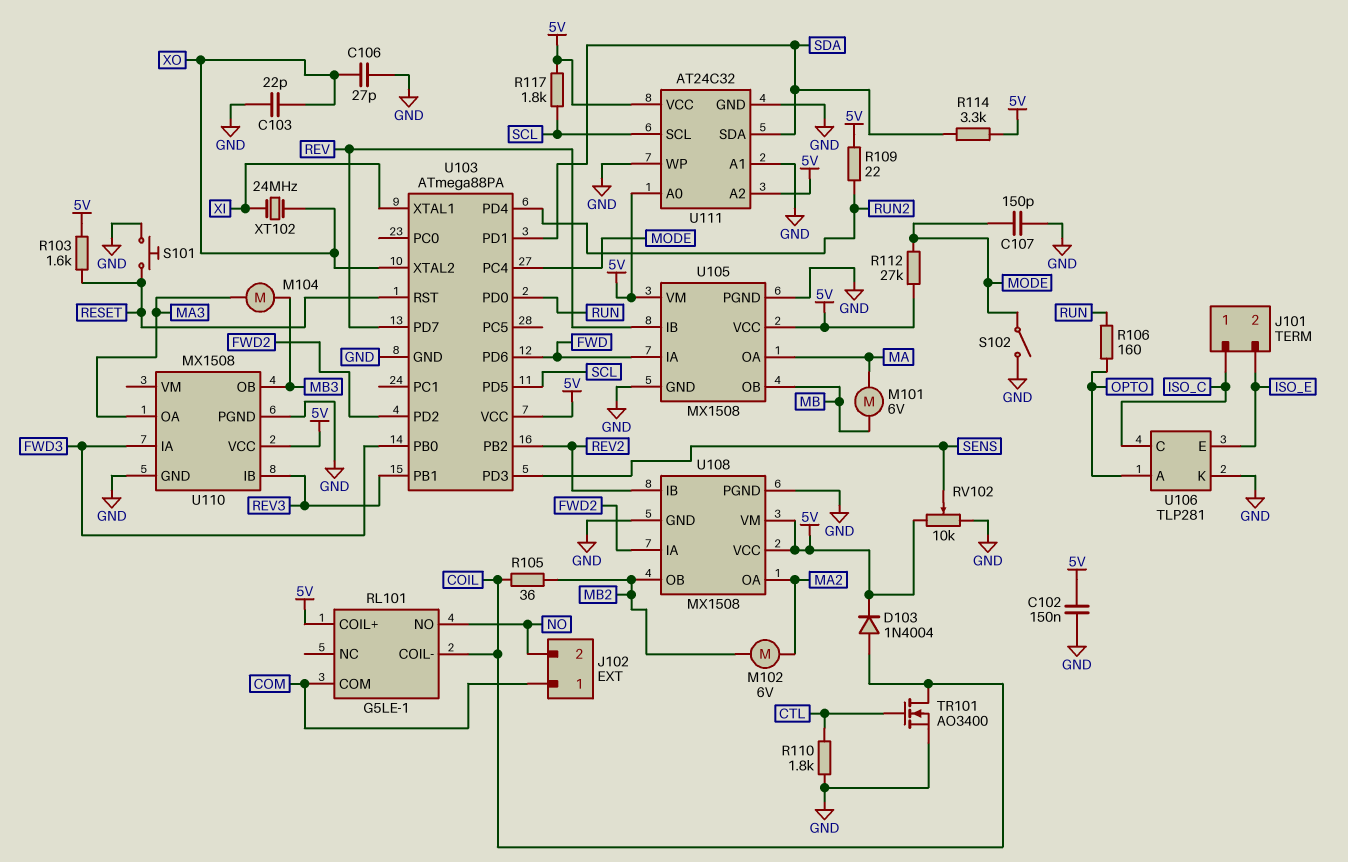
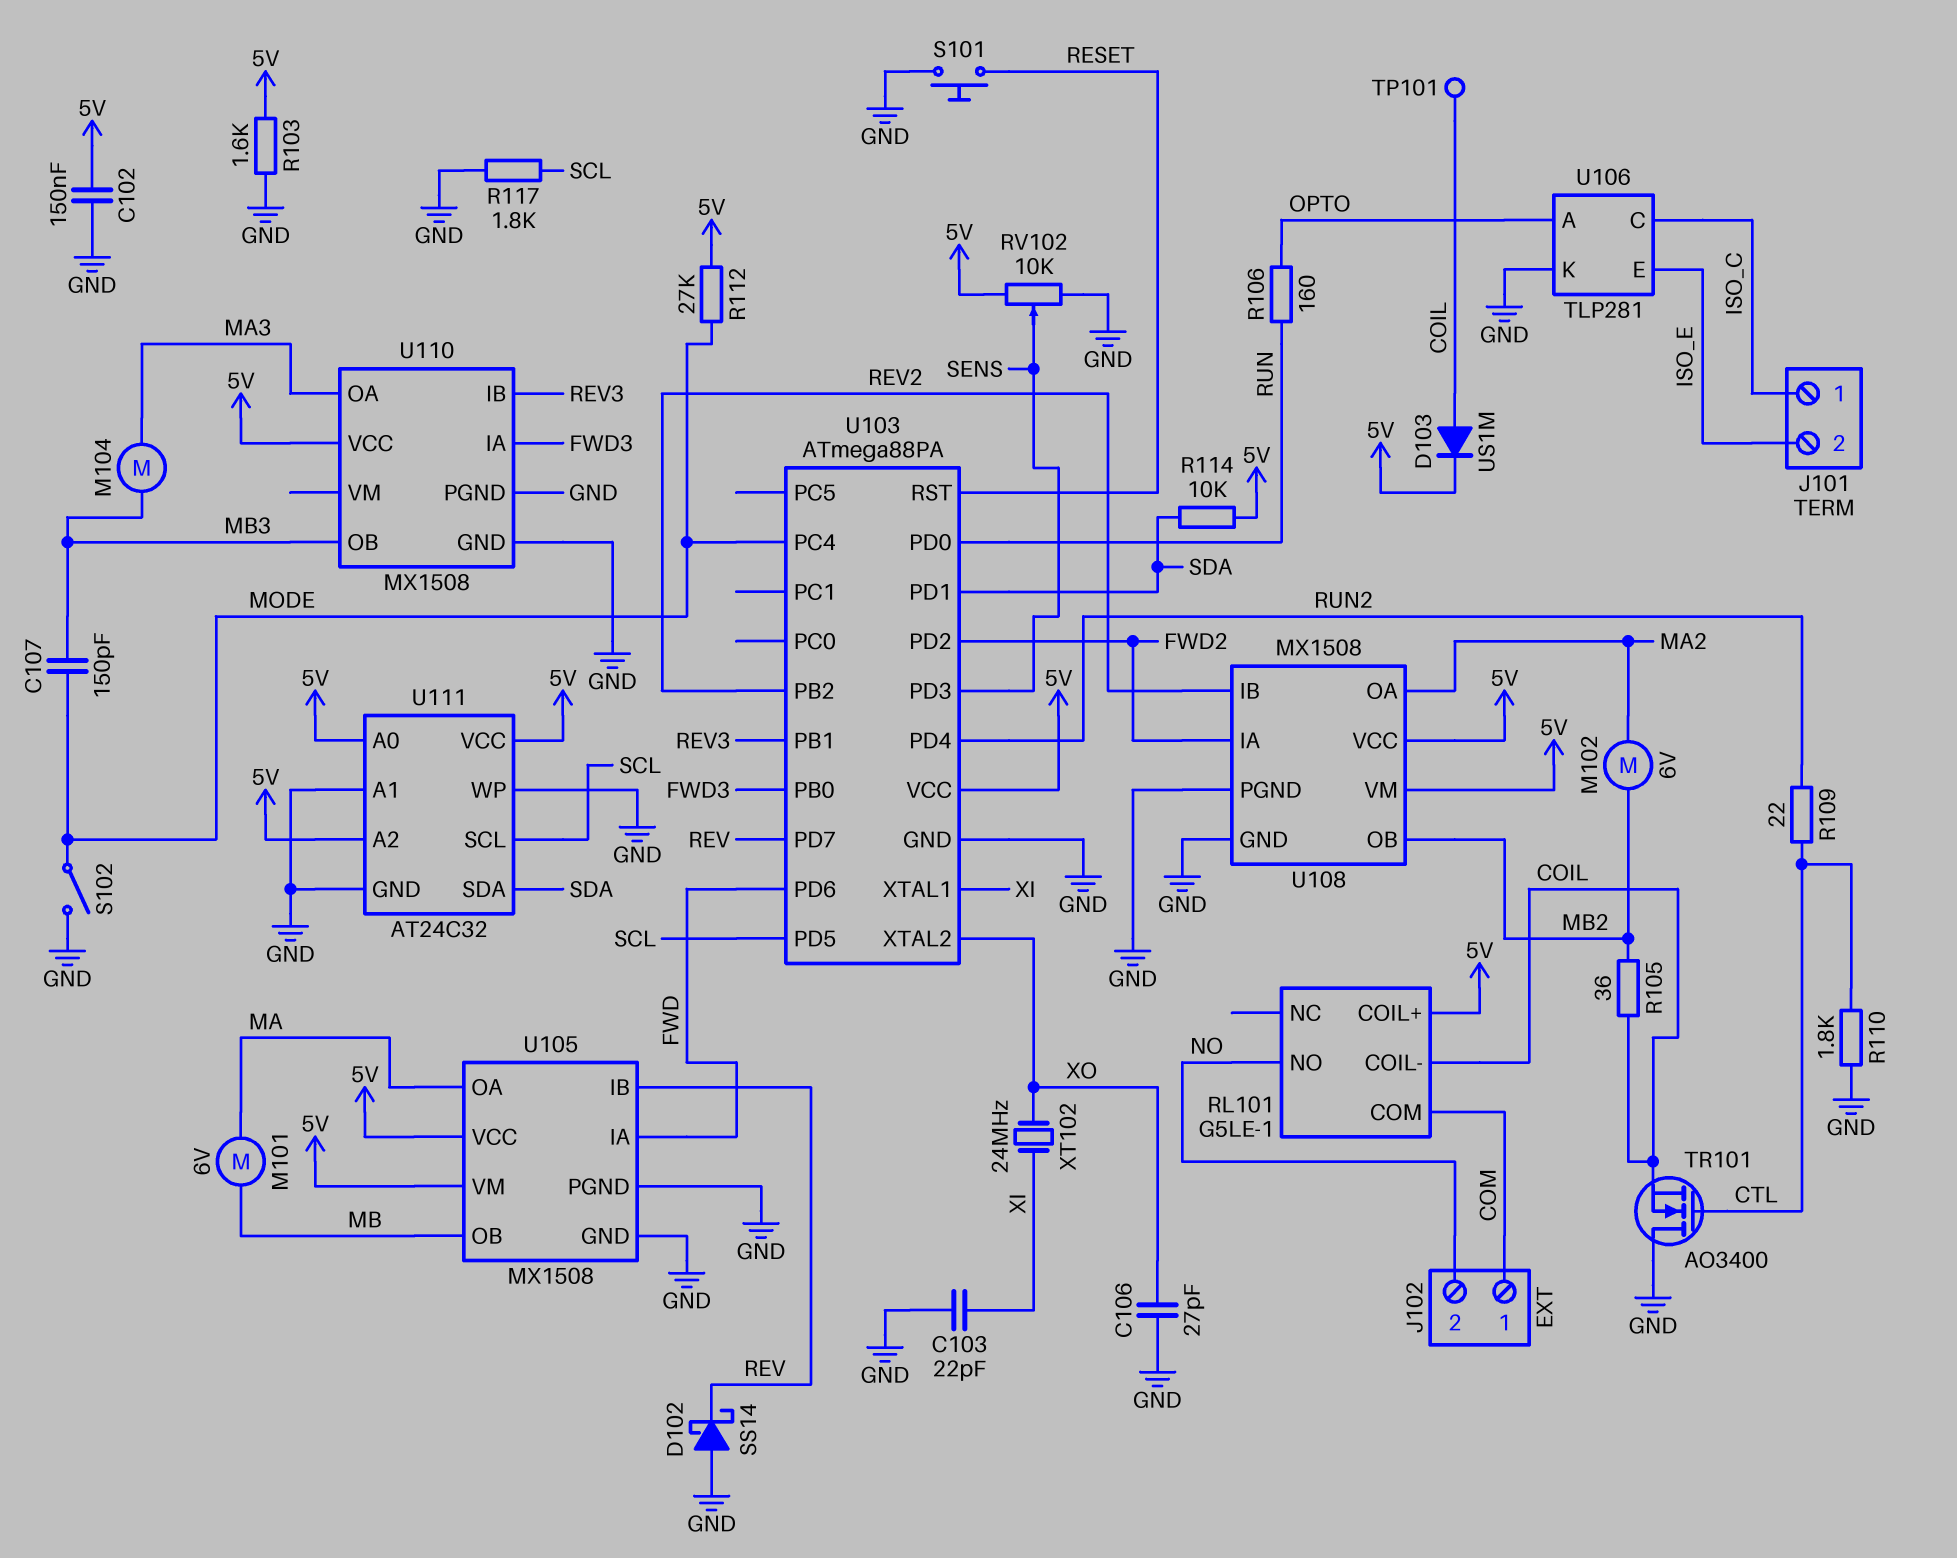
C103: 22pF (GND, XO) -> 22pF (GND, XI)
C107: 150pF (GND, MODE) -> 150pF (MB3, MODE)
D102: none -> schottky SS14 (A GND, K REV)
D103: diode 1N4004 (A COIL, K 5V) -> diode US1M (A COIL, K 5V)
R103: 1.6k (5V, RESET) -> 1.6k (5V, GND)
R109: 22 (5V, RUN2) -> 22 (CTL, RUN2)
R114: 3.3k (5V, SDA) -> 10k (5V, SDA)
R117: 1.8k (5V, SCL) -> 1.8k (GND, SCL)
TP101: none -> test point (COIL)
TR101: NMOS AO3400 (G CTL, D COIL, S GND) -> NMOS AO3400 (G CTL, D GND, S COIL)

